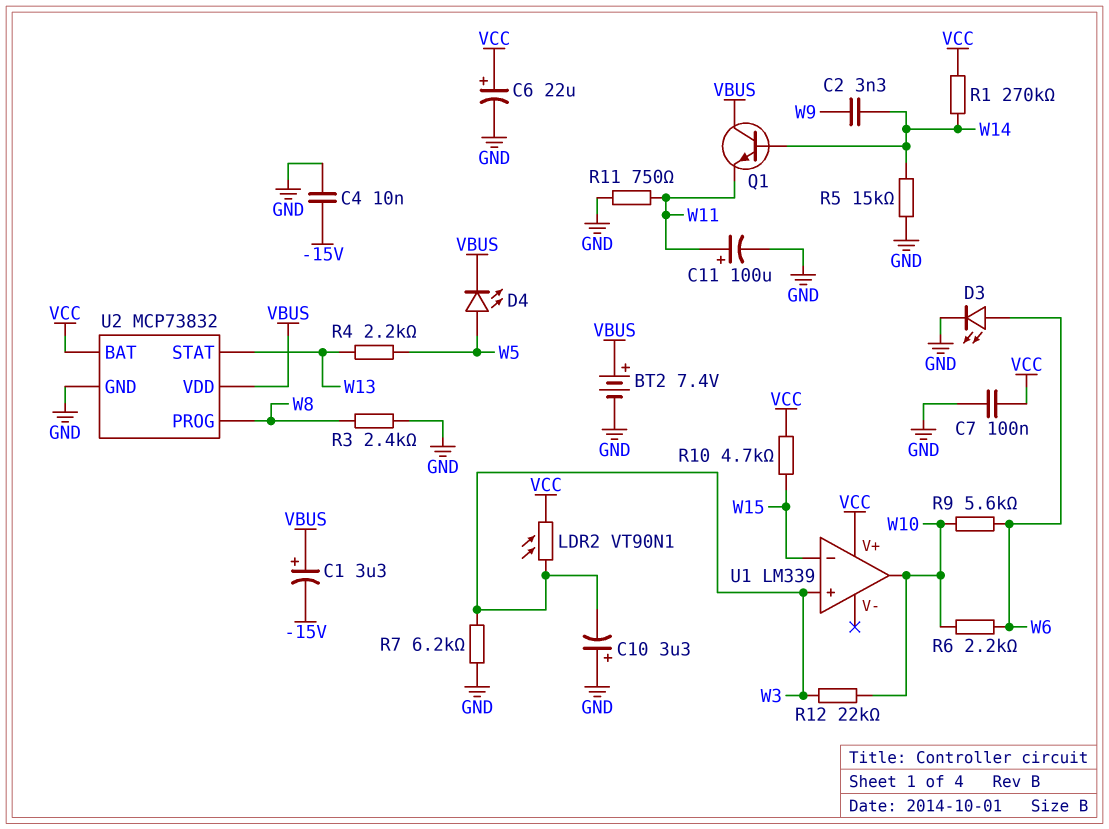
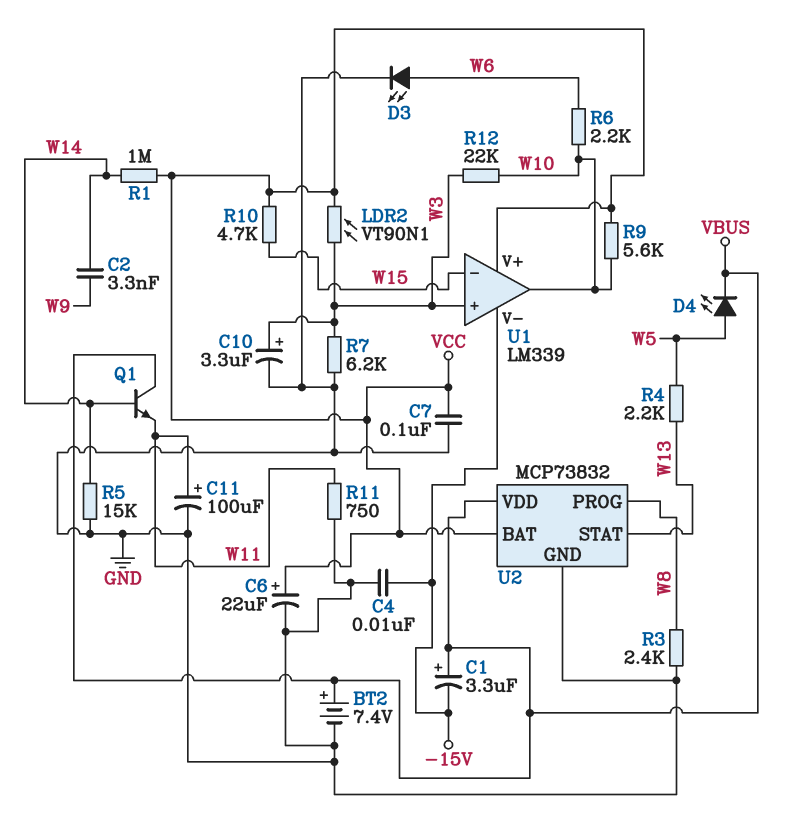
C10: 3.3uF (plus GND, minus W3) -> 3.3uF (plus W3, minus GND)
R1: 270k (VCC, W14) -> 1M (VCC, W14)
R9: 5.6k (W6, W10) -> 5.6k (VCC, W10)
U1 pin V-: none -> -15V

